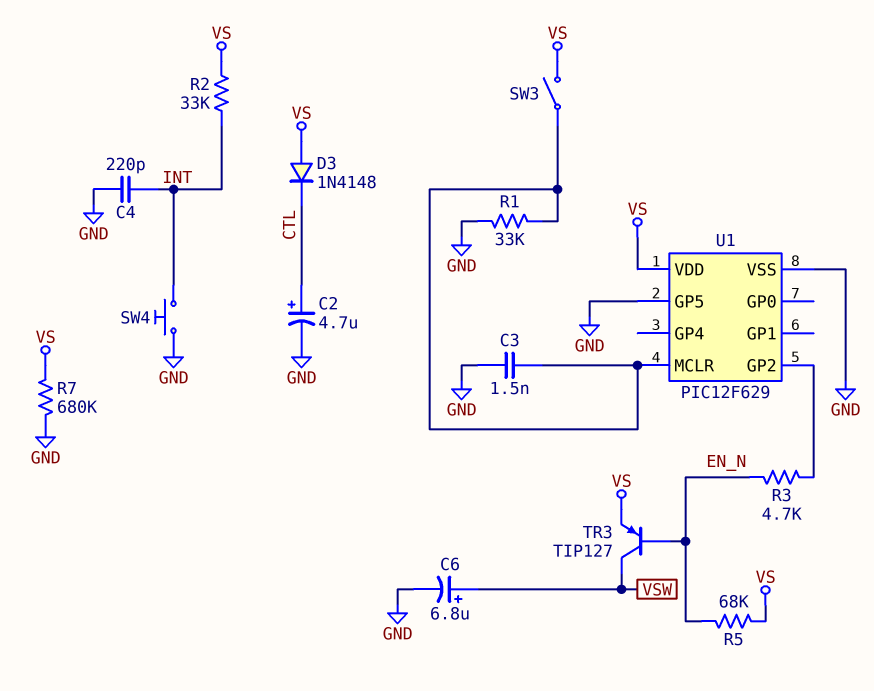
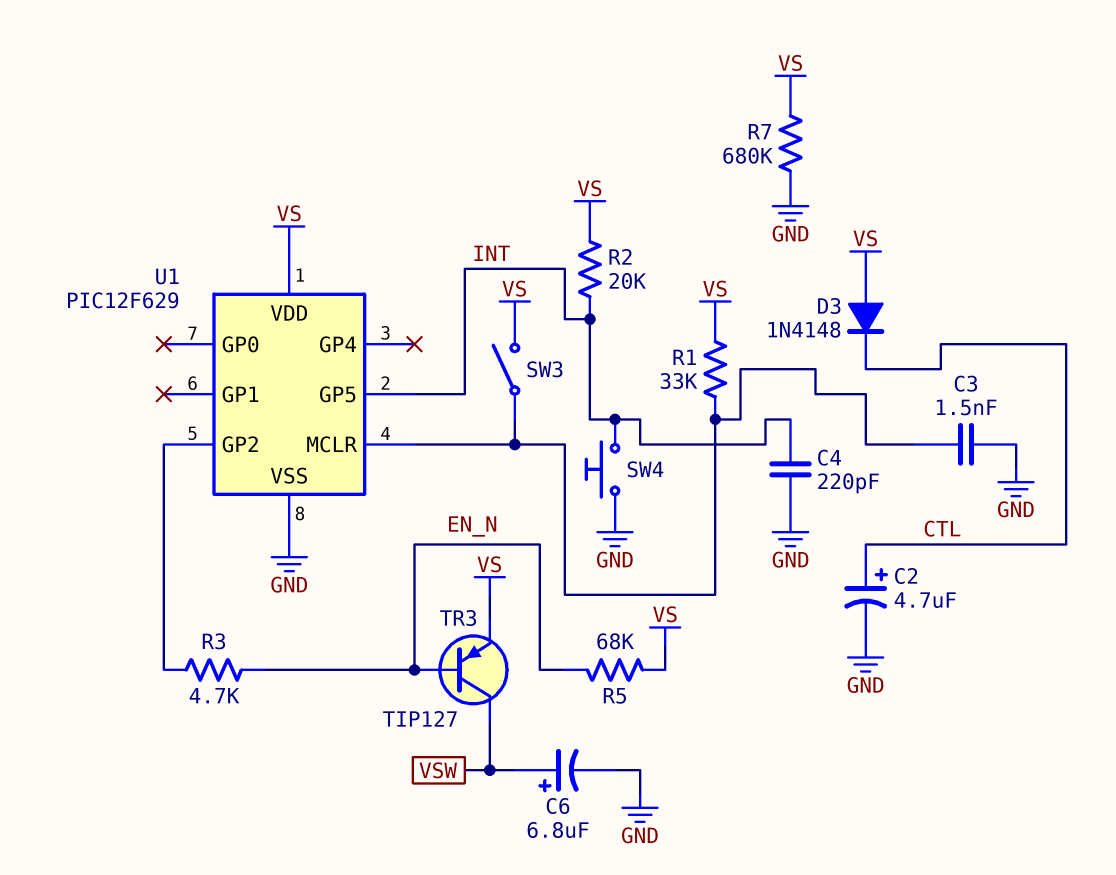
R1: 33k (GND, U1/MCLR) -> 33k (U1/MCLR, VS)
R2: 33k (INT, VS) -> 20k (INT, VS)
U1 pin GP5: GND -> INT

